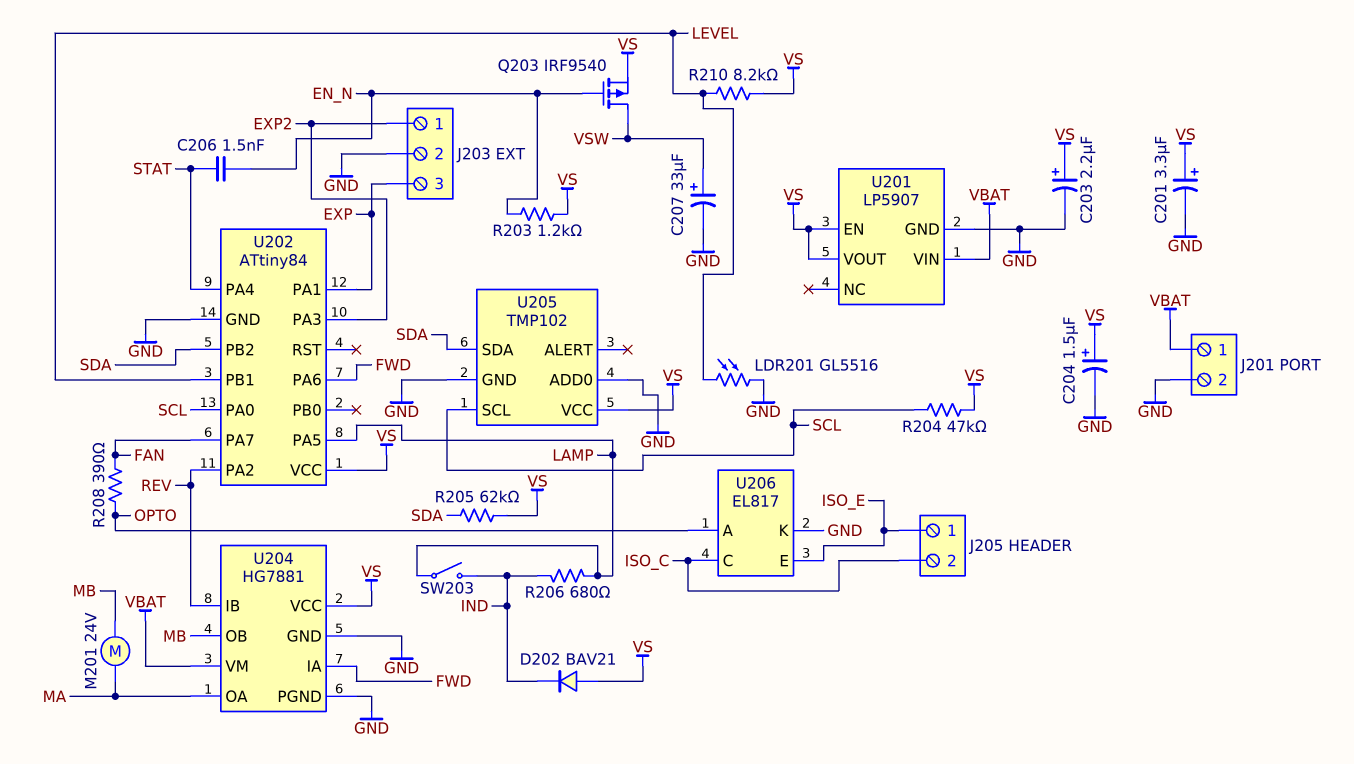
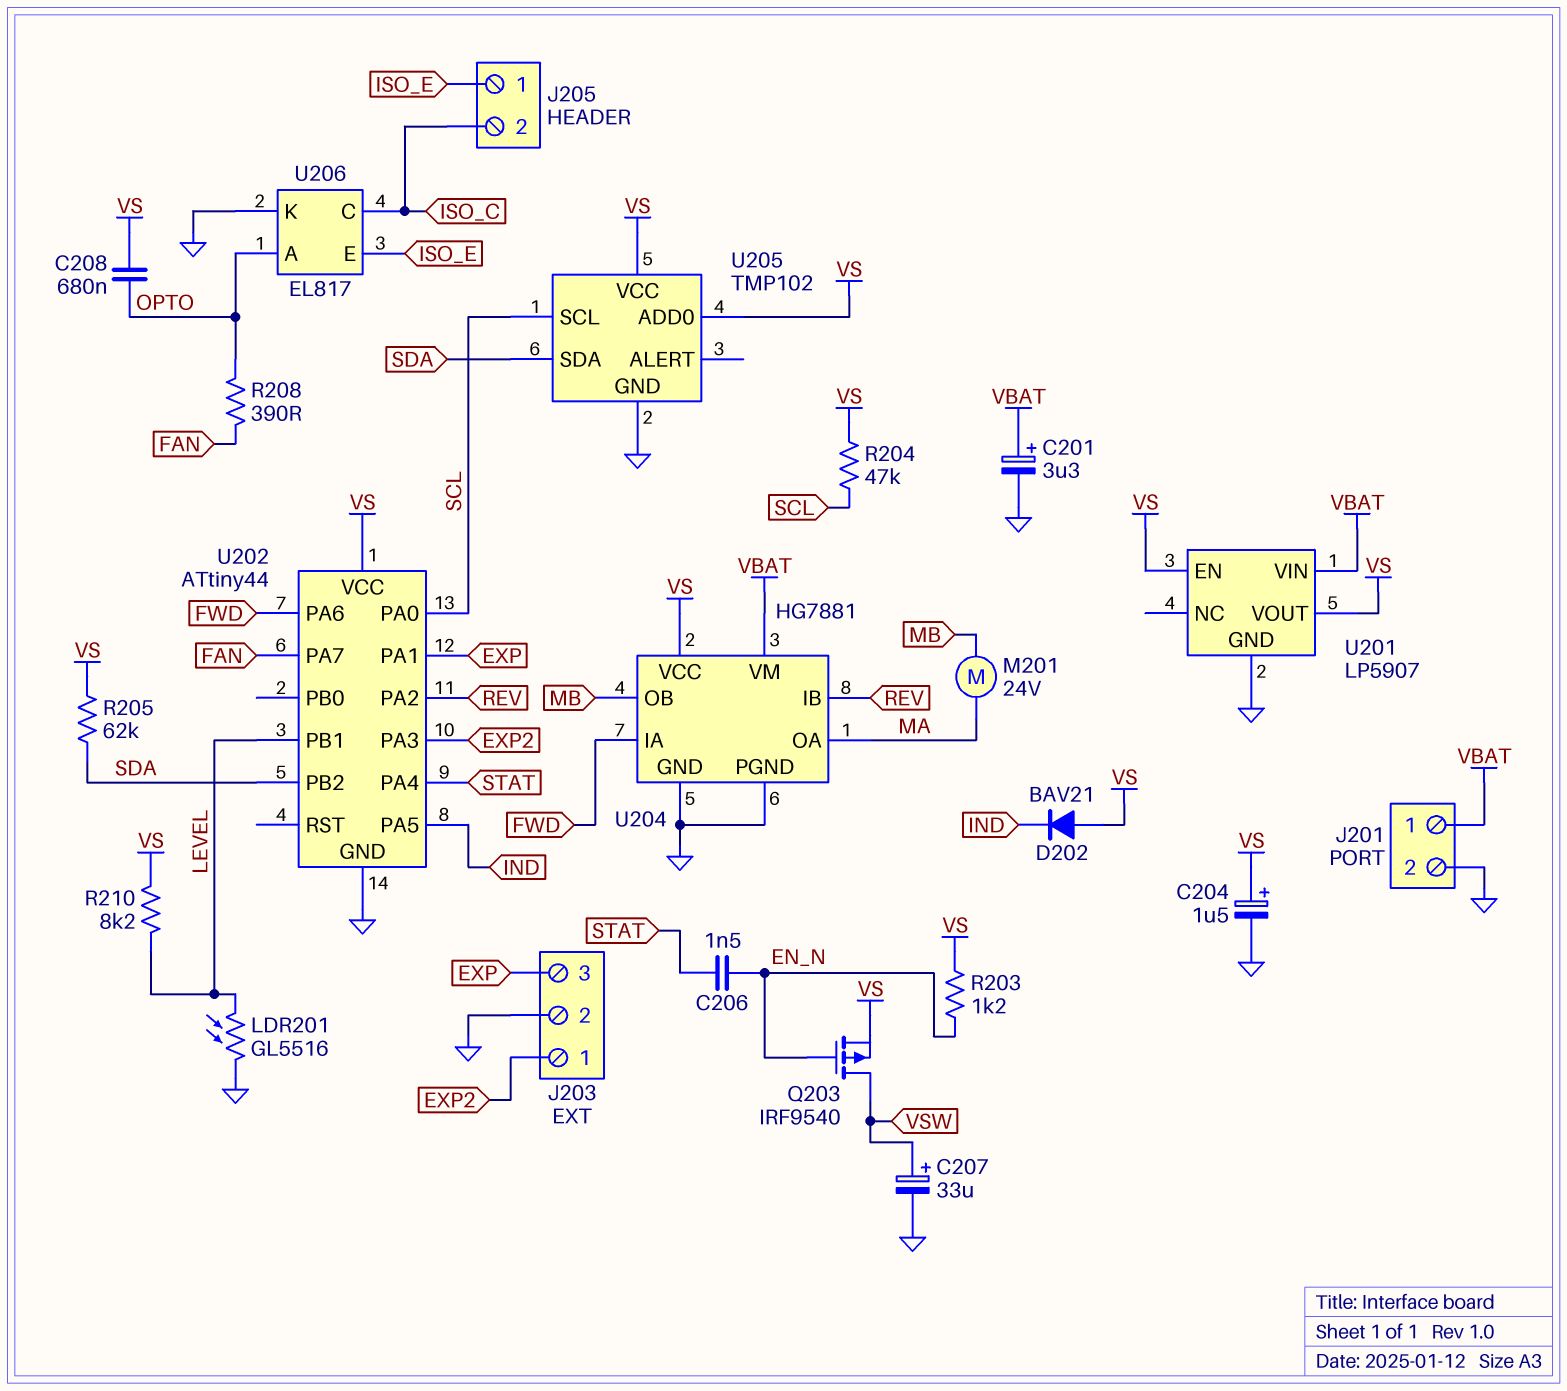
C201: 3.3uF (plus VS, minus GND) -> 3.3uF (plus VBAT, minus GND)
C203: 2.2uF (plus VS, minus GND) -> none
C208: none -> 680nF (OPTO, VS)
R206: 680 (IND, LAMP) -> none
SW203: switch (IND, LAMP) -> none
U202: ATtiny84 -> ATtiny44
U202 pin PA5: LAMP -> IND
U205 pin ADD0: GND -> VS

